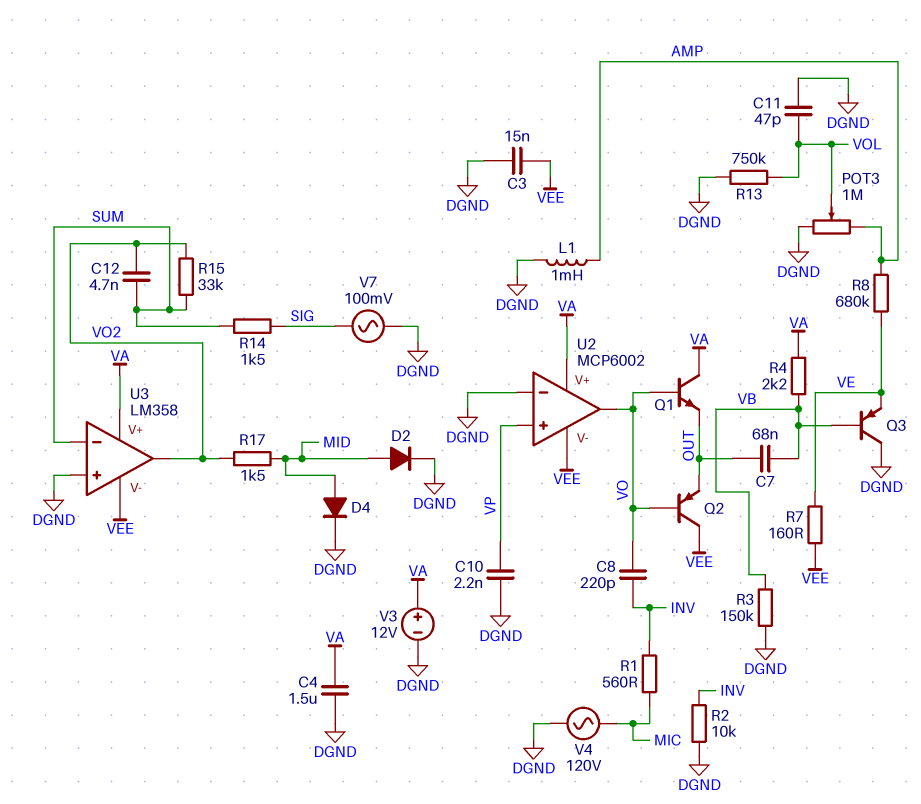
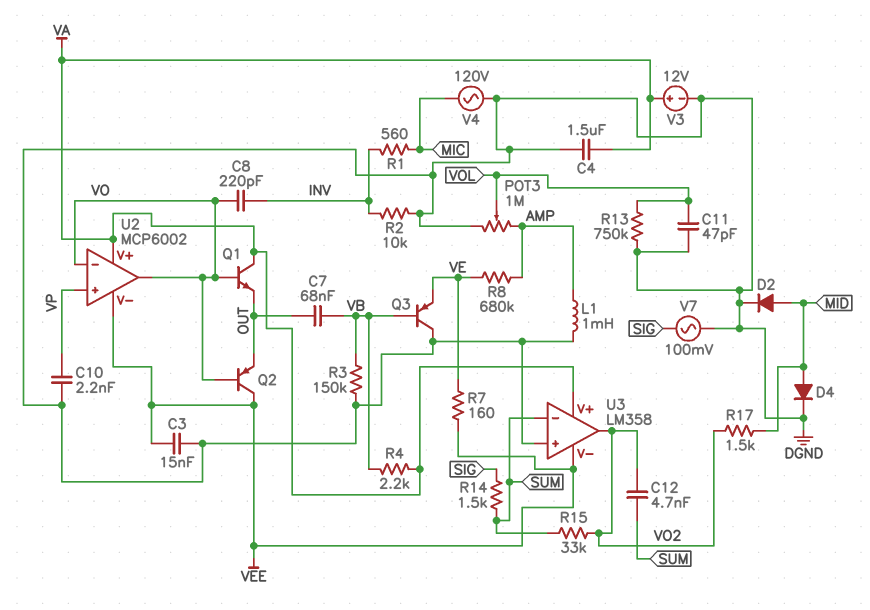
U2 pin in-: DGND -> VO

